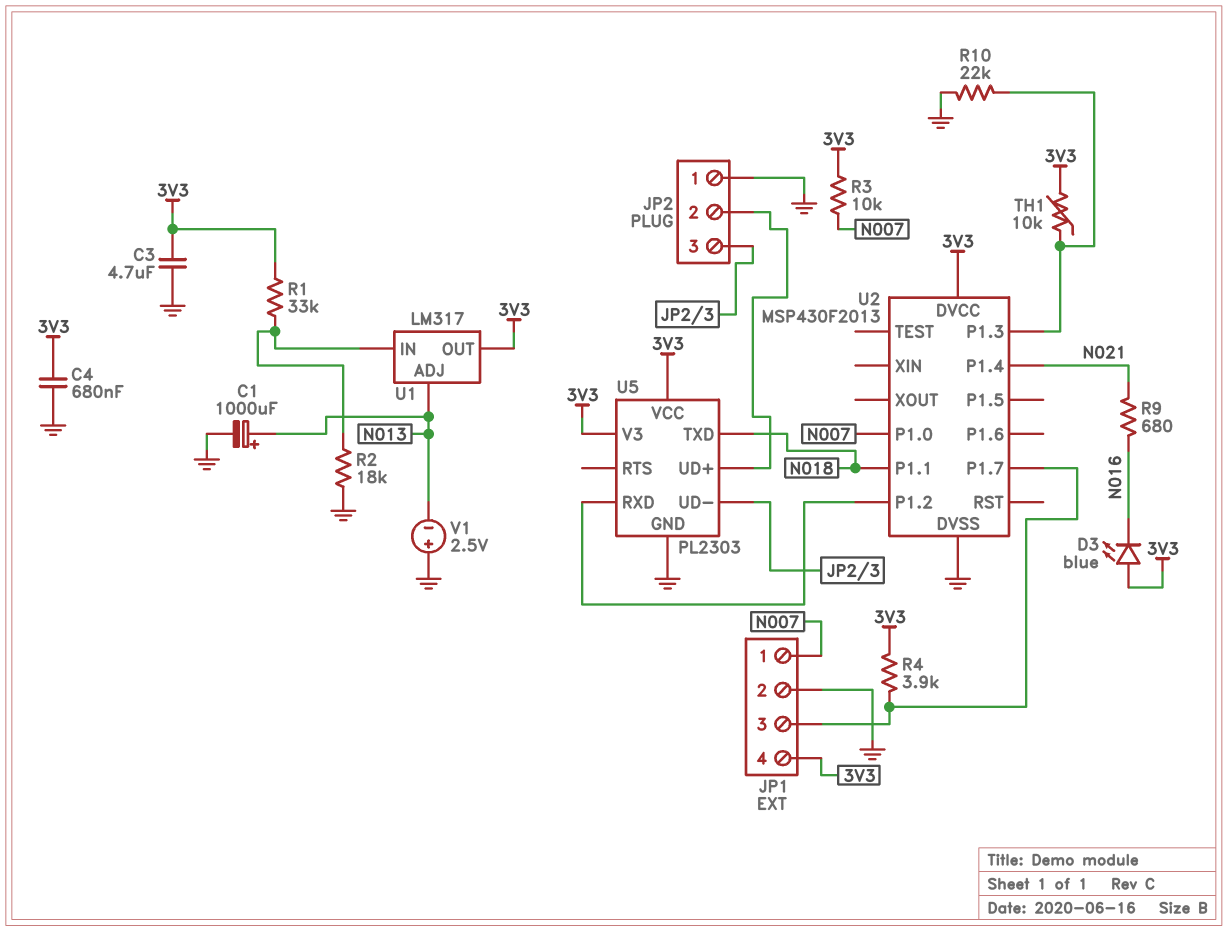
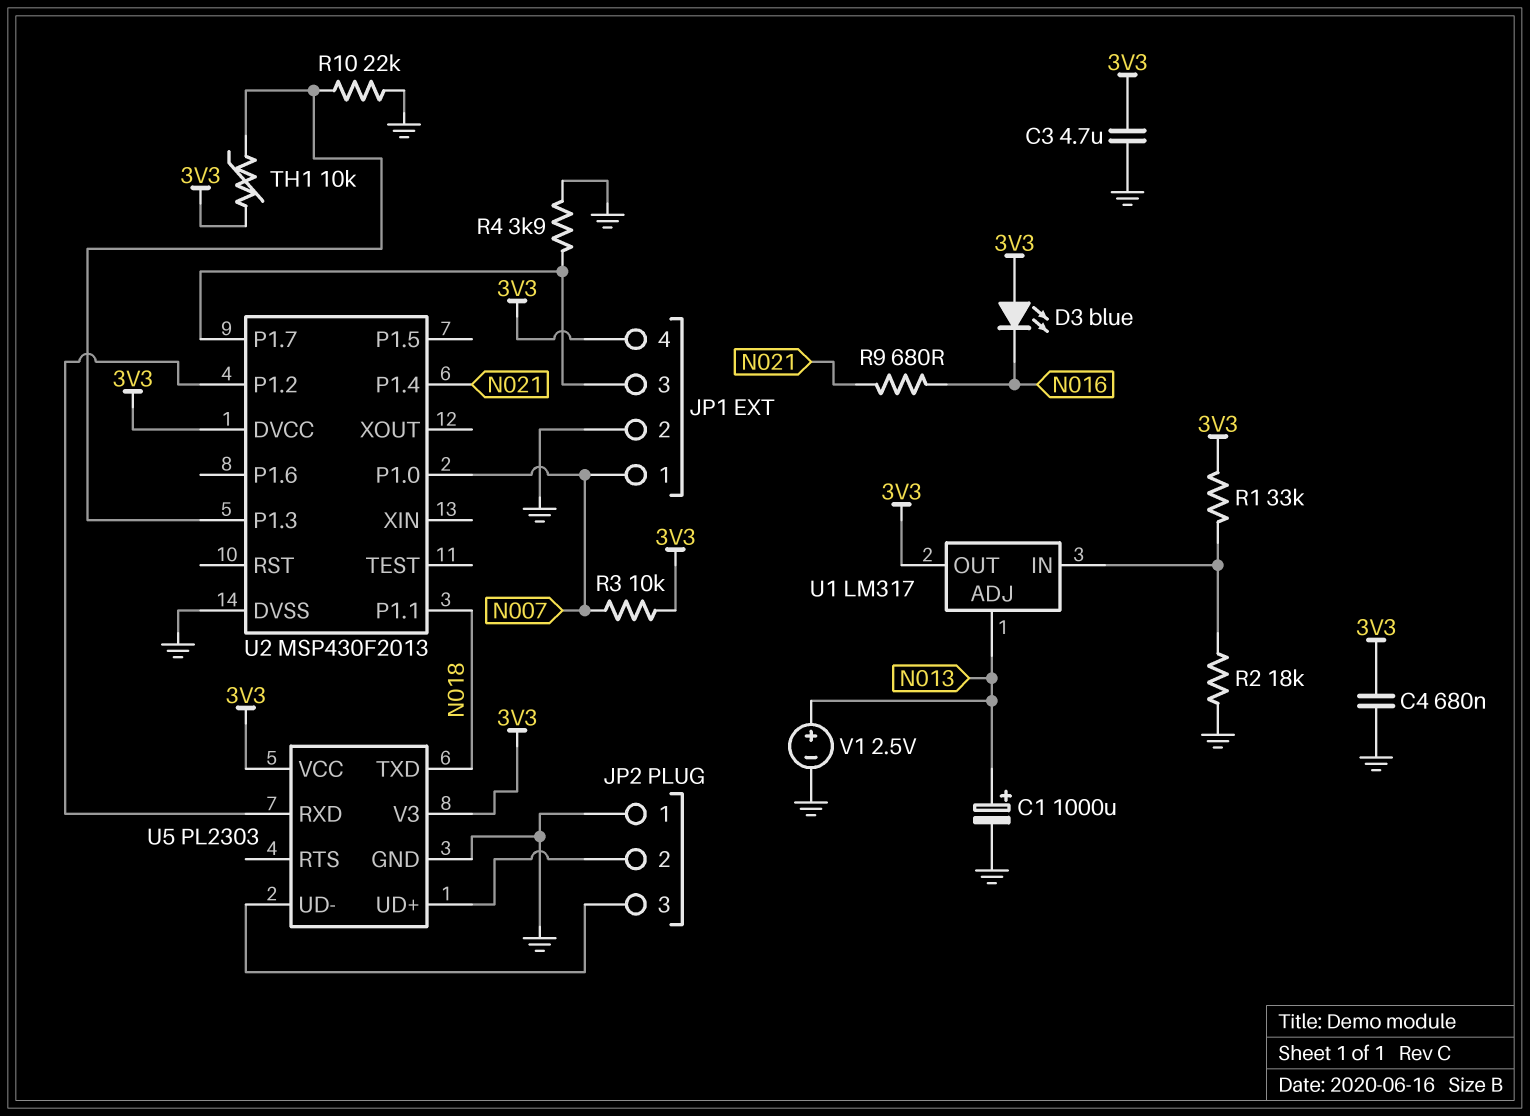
R4: 3.9k (3V3, JP1/3) -> 3.9k (GND, JP1/3)
V1: 2.5V (plus GND, minus N013) -> 2.5V (plus N013, minus GND)

